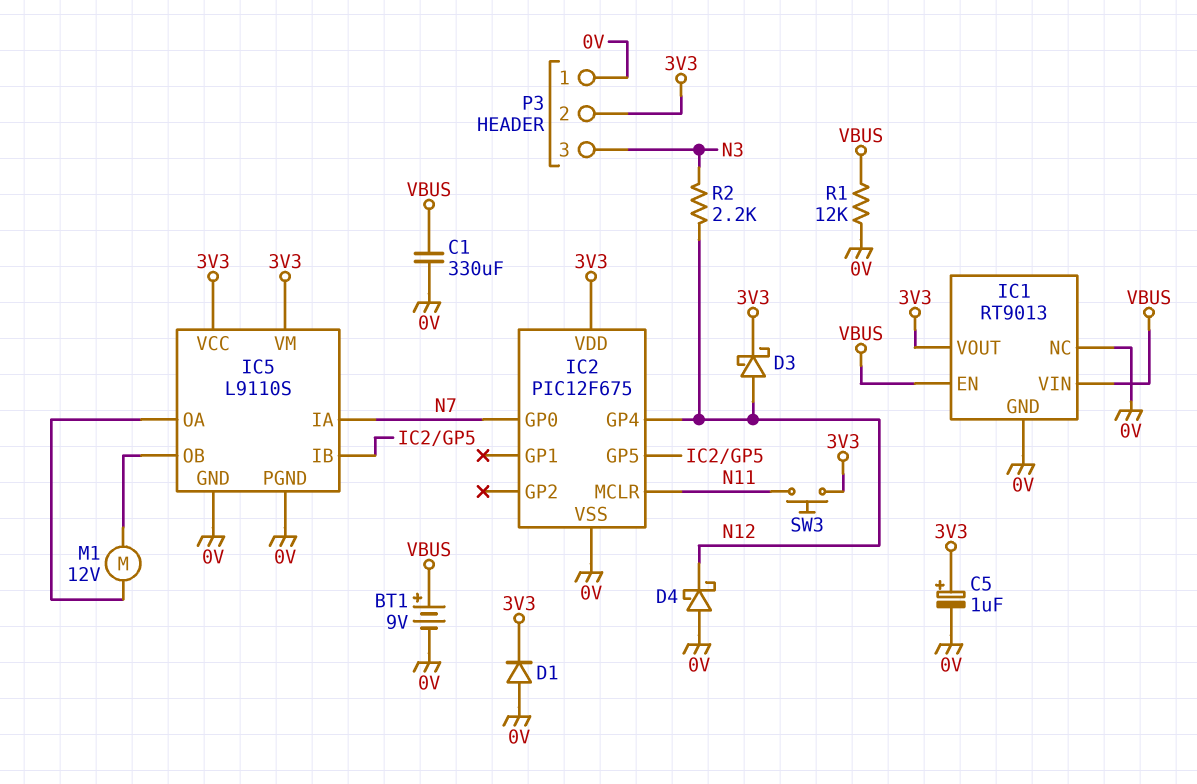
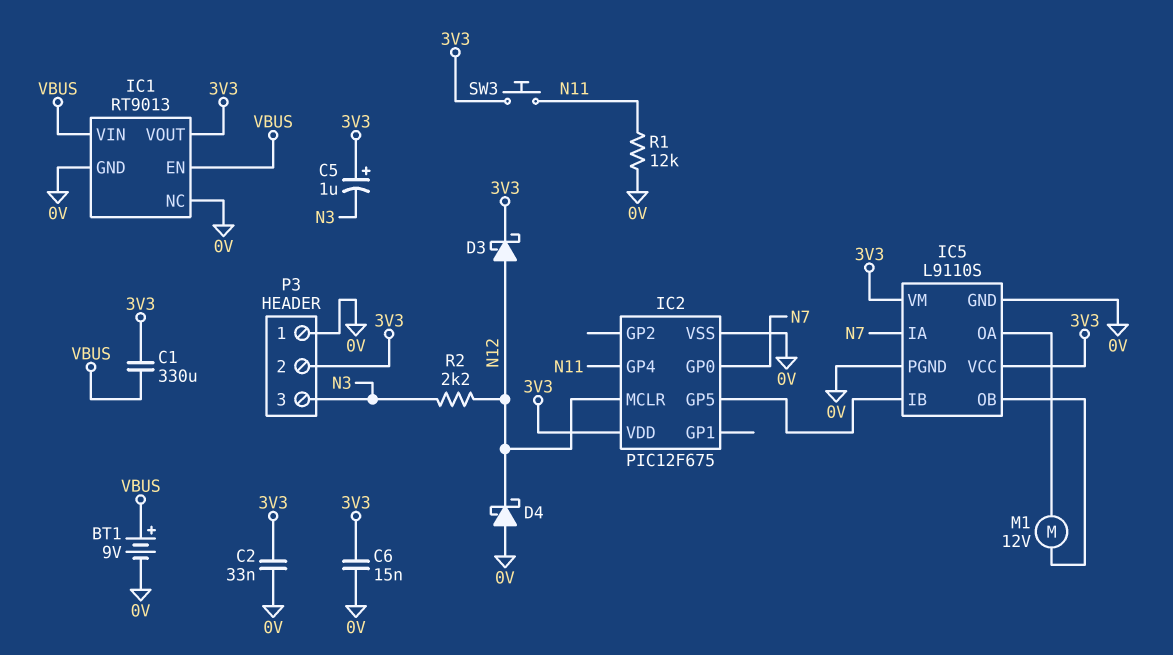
C1: 330uF (0V, VBUS) -> 330uF (3V3, VBUS)
C2: none -> 33nF (0V, 3V3)
C5: 1uF (plus 3V3, minus 0V) -> 1uF (plus 3V3, minus N3)
C6: none -> 15nF (0V, 3V3)
D1: diode (A 0V, K 3V3) -> none
IC2 pin GP4: N12 -> N11
IC2 pin MCLR: N11 -> N12
R1: 12k (0V, VBUS) -> 12k (0V, N11)

